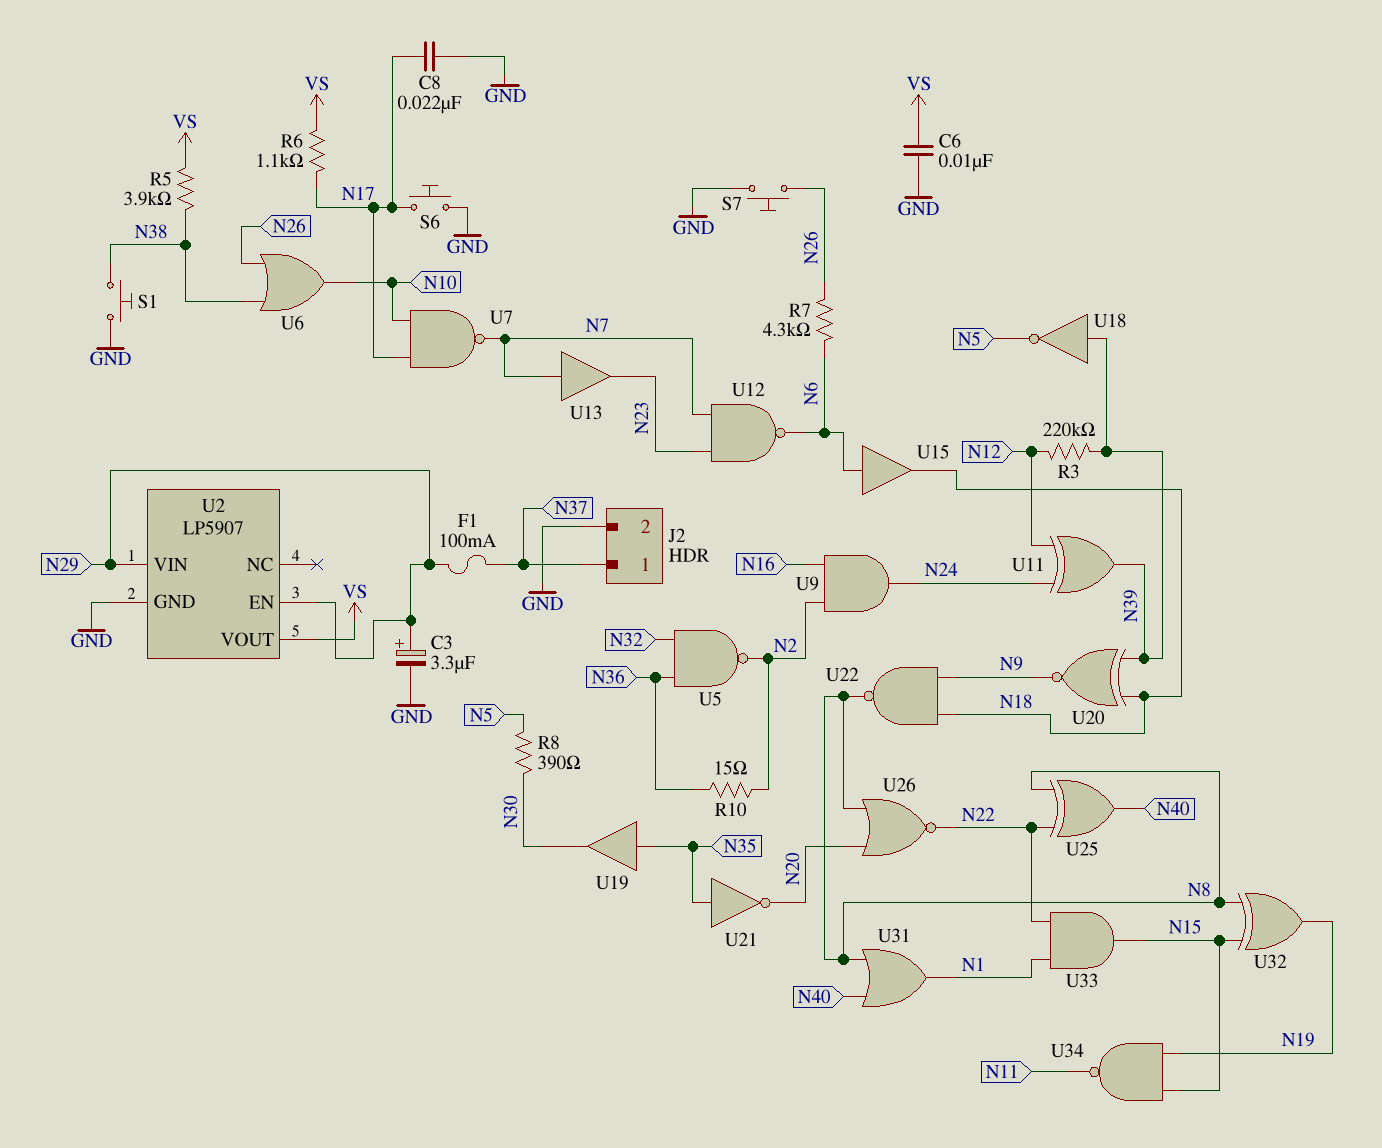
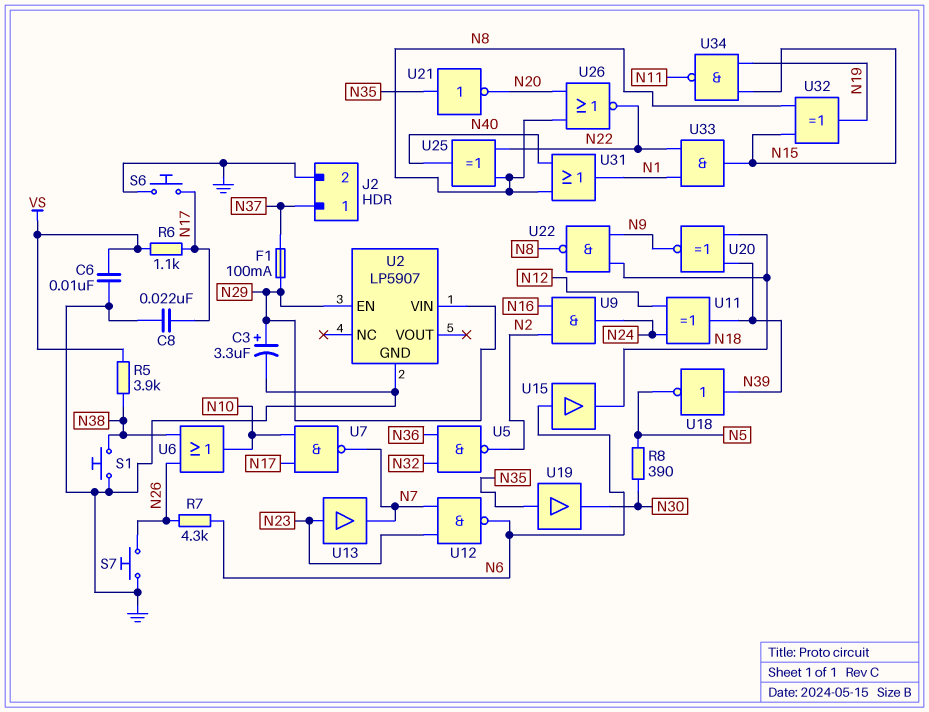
R3: 220k (N12, N39) -> none
R10: 15 (N2, N36) -> none
U2 pin VOUT: VS -> none
U13: buffer (in N7, out N23) -> buffer (in N23, out N7)

